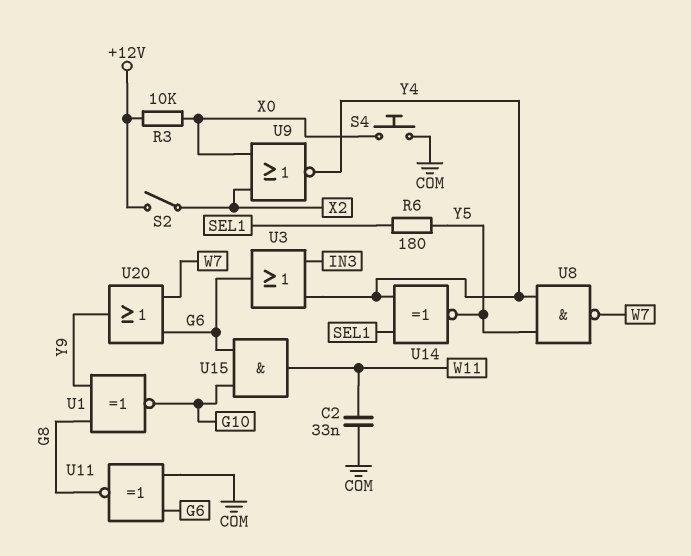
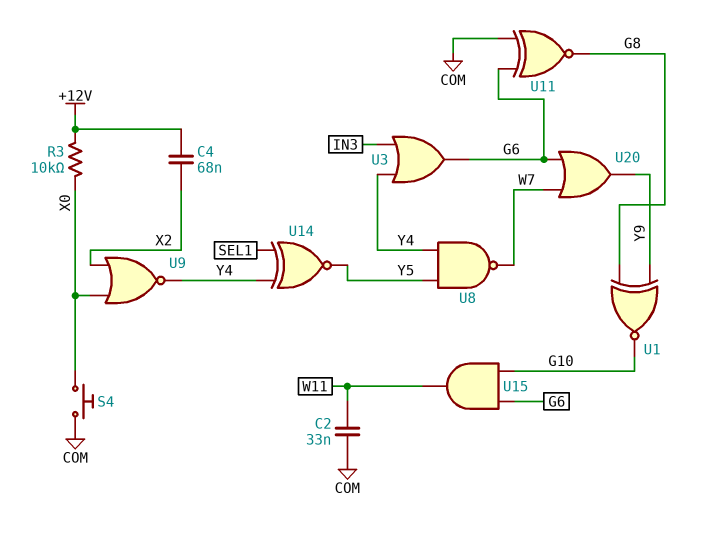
C4: none -> 68nF (+12V, X2)
R6: 180 (SEL1, Y5) -> none
S2: switch (+12V, X2) -> none

